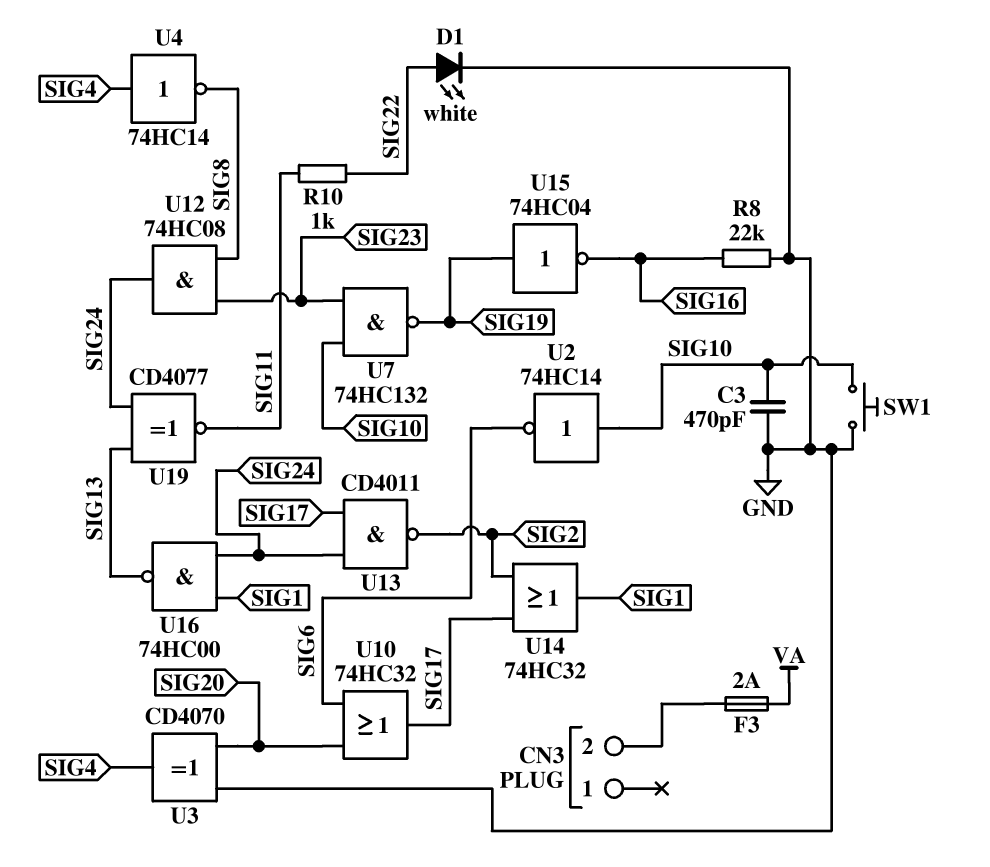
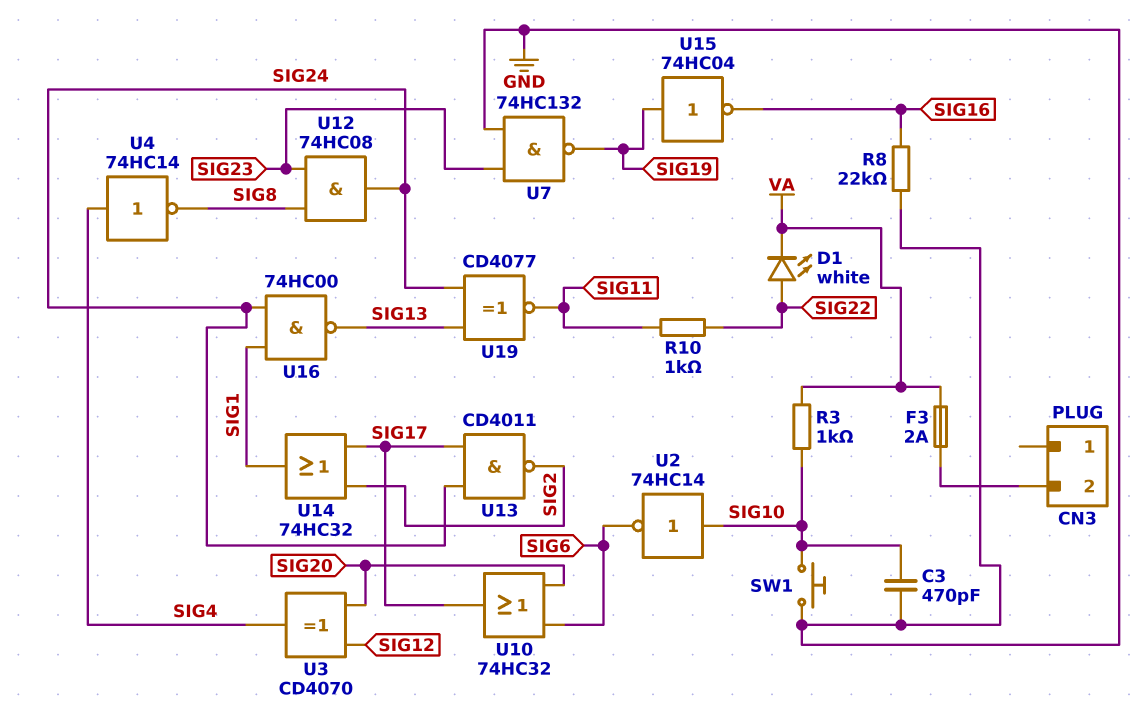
D1: LED white (A SIG22, K GND) -> LED white (A SIG22, K VA)
R3: none -> 1k (SIG10, VA)
U3: XOR CD4070 (in GND, in SIG20, out SIG4) -> XOR CD4070 (in SIG12, in SIG20, out SIG4)
U7: NAND 74HC132 (in SIG10, in SIG23, out SIG19) -> NAND 74HC132 (in GND, in SIG23, out SIG19)

